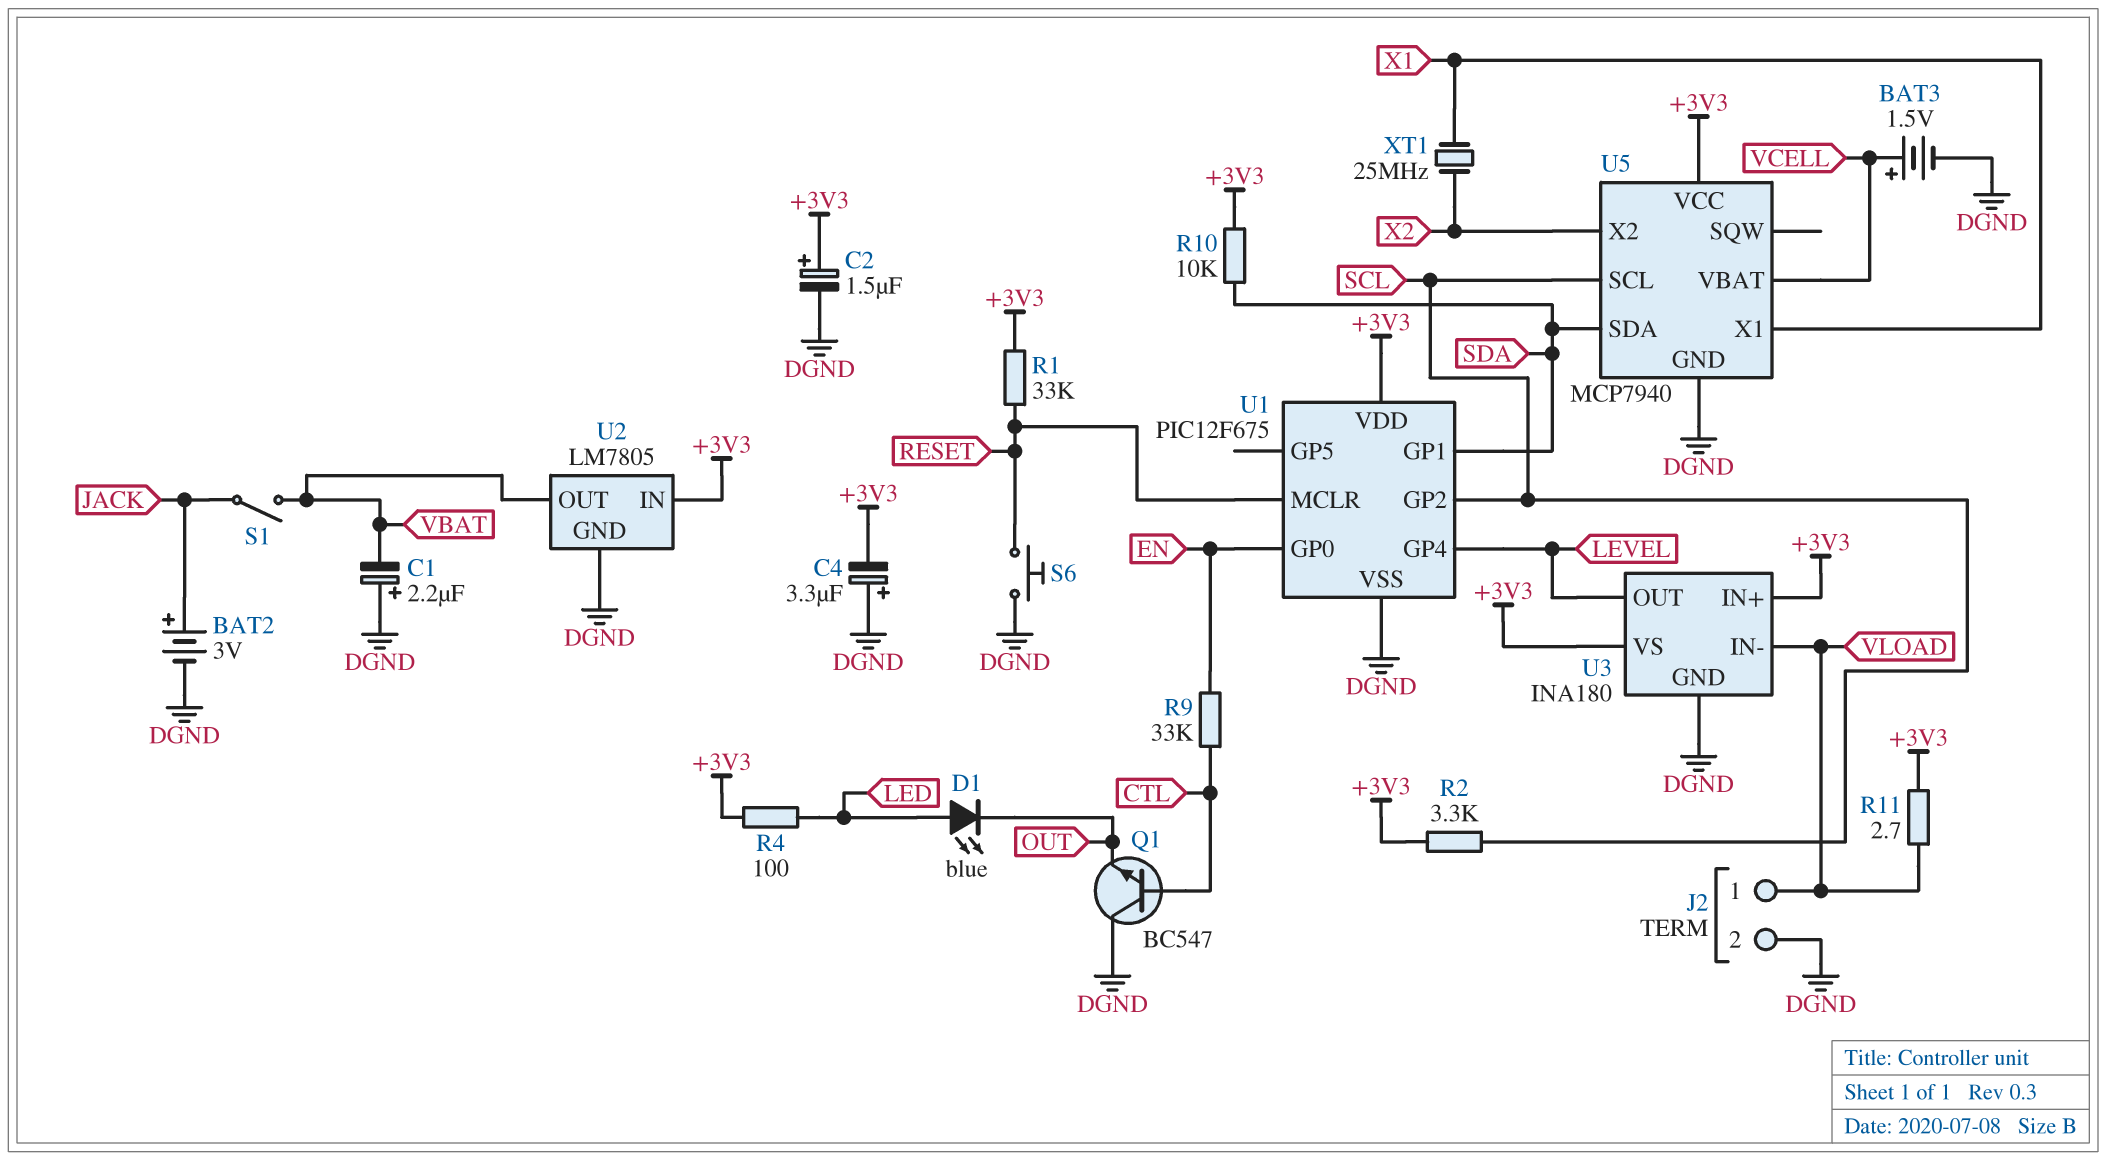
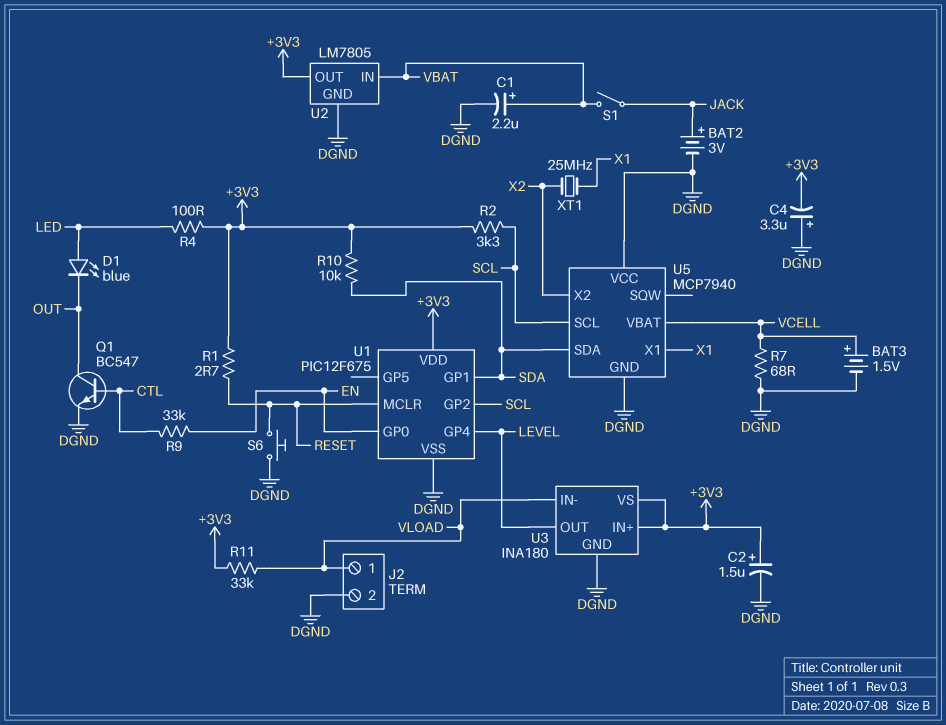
C1: 2.2uF (plus DGND, minus VBAT) -> 2.2uF (plus VBAT, minus DGND)
Q1: NPN BC547 (B CTL, C DGND, E OUT) -> NPN BC547 (B CTL, C OUT, E DGND)
R1: 33k (+3V3, RESET) -> 2.7 (+3V3, RESET)
R7: none -> 68 (DGND, VCELL)
R11: 2.7 (+3V3, VLOAD) -> 33k (+3V3, VLOAD)
U2 pin IN: +3V3 -> VBAT
U2 pin OUT: VBAT -> +3V3
U5 pin VCC: +3V3 -> DGND

